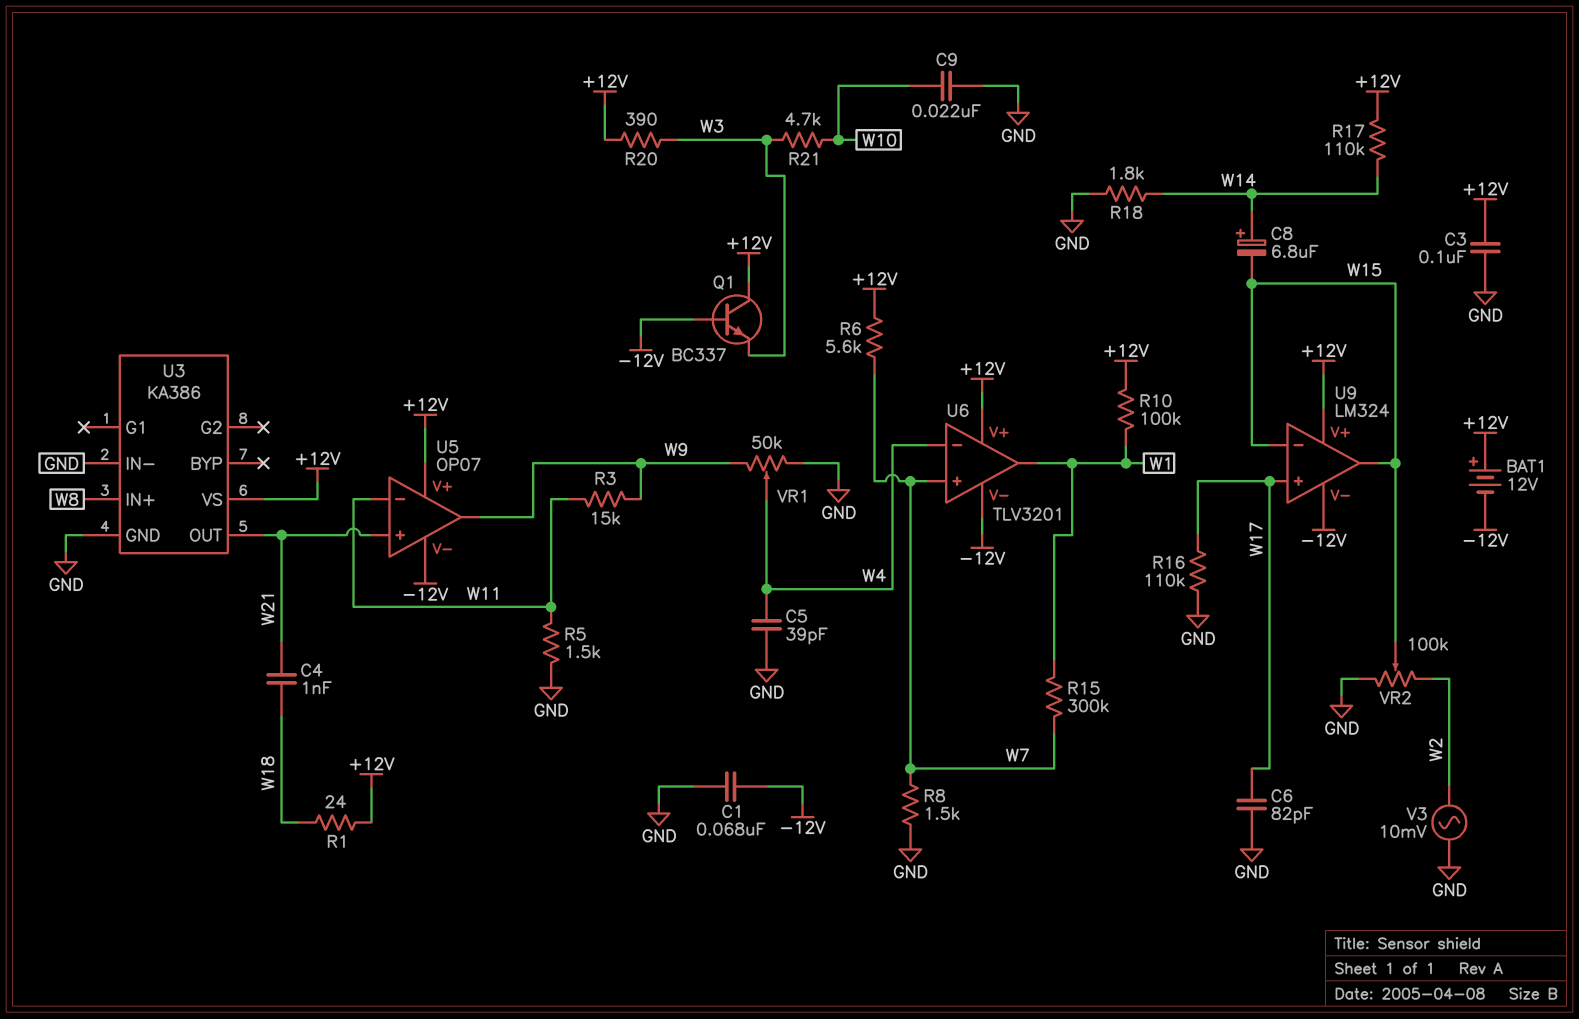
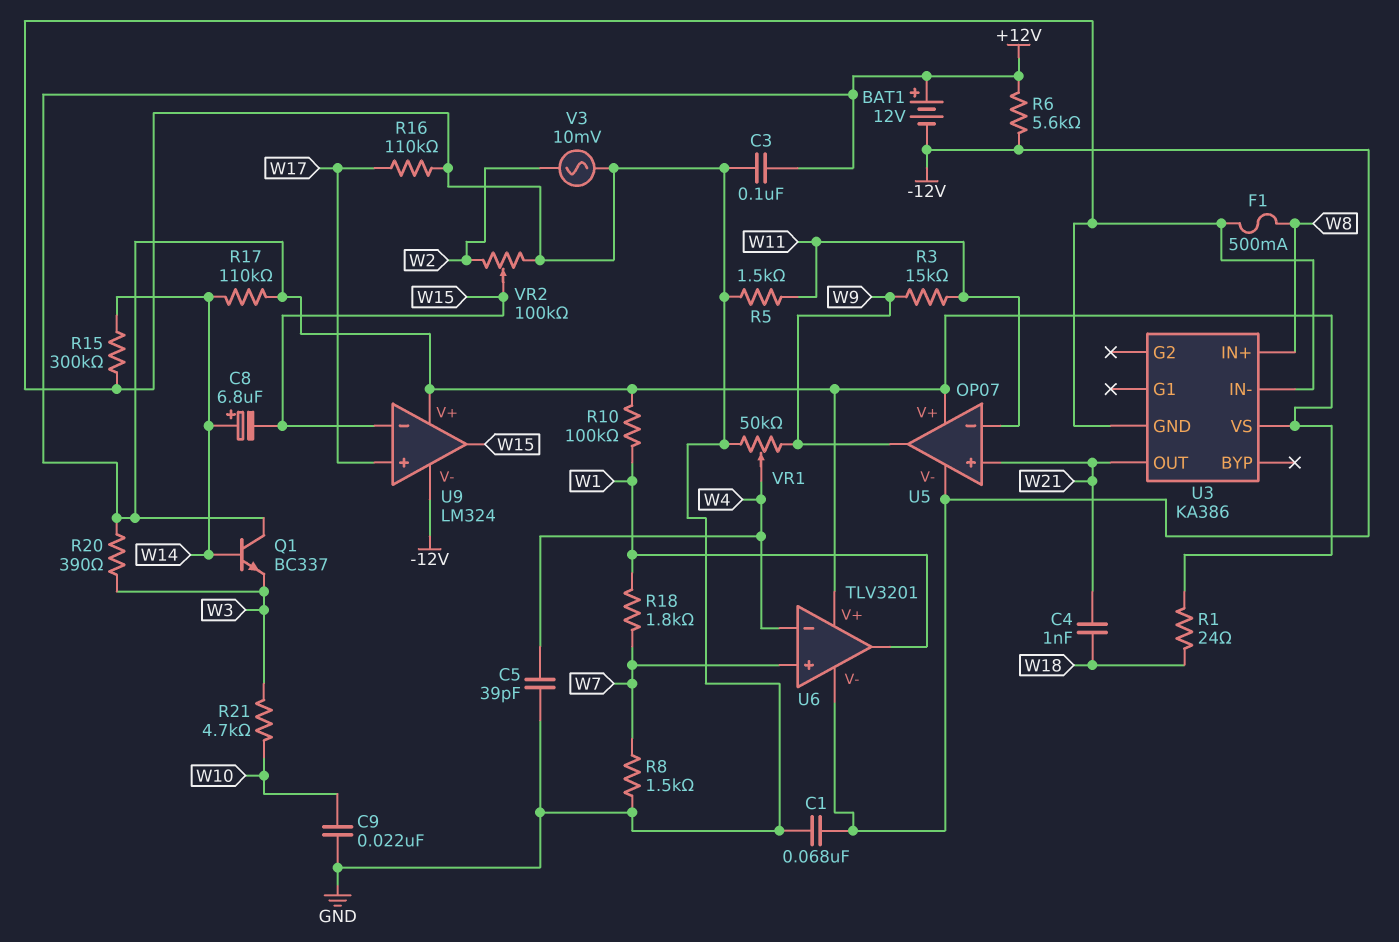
C6: 82pF (GND, W17) -> none
F1: none -> 500mA (GND, W8)
Q1: NPN BC337 (B -12V, C +12V, E W3) -> NPN BC337 (B W14, C +12V, E W3)
R6: 5.6k (+12V, W7) -> 5.6k (+12V, -12V)
R15: 300k (W1, W7) -> 300k (GND, W14)
R18: 1.8k (GND, W14) -> 1.8k (W1, W7)

